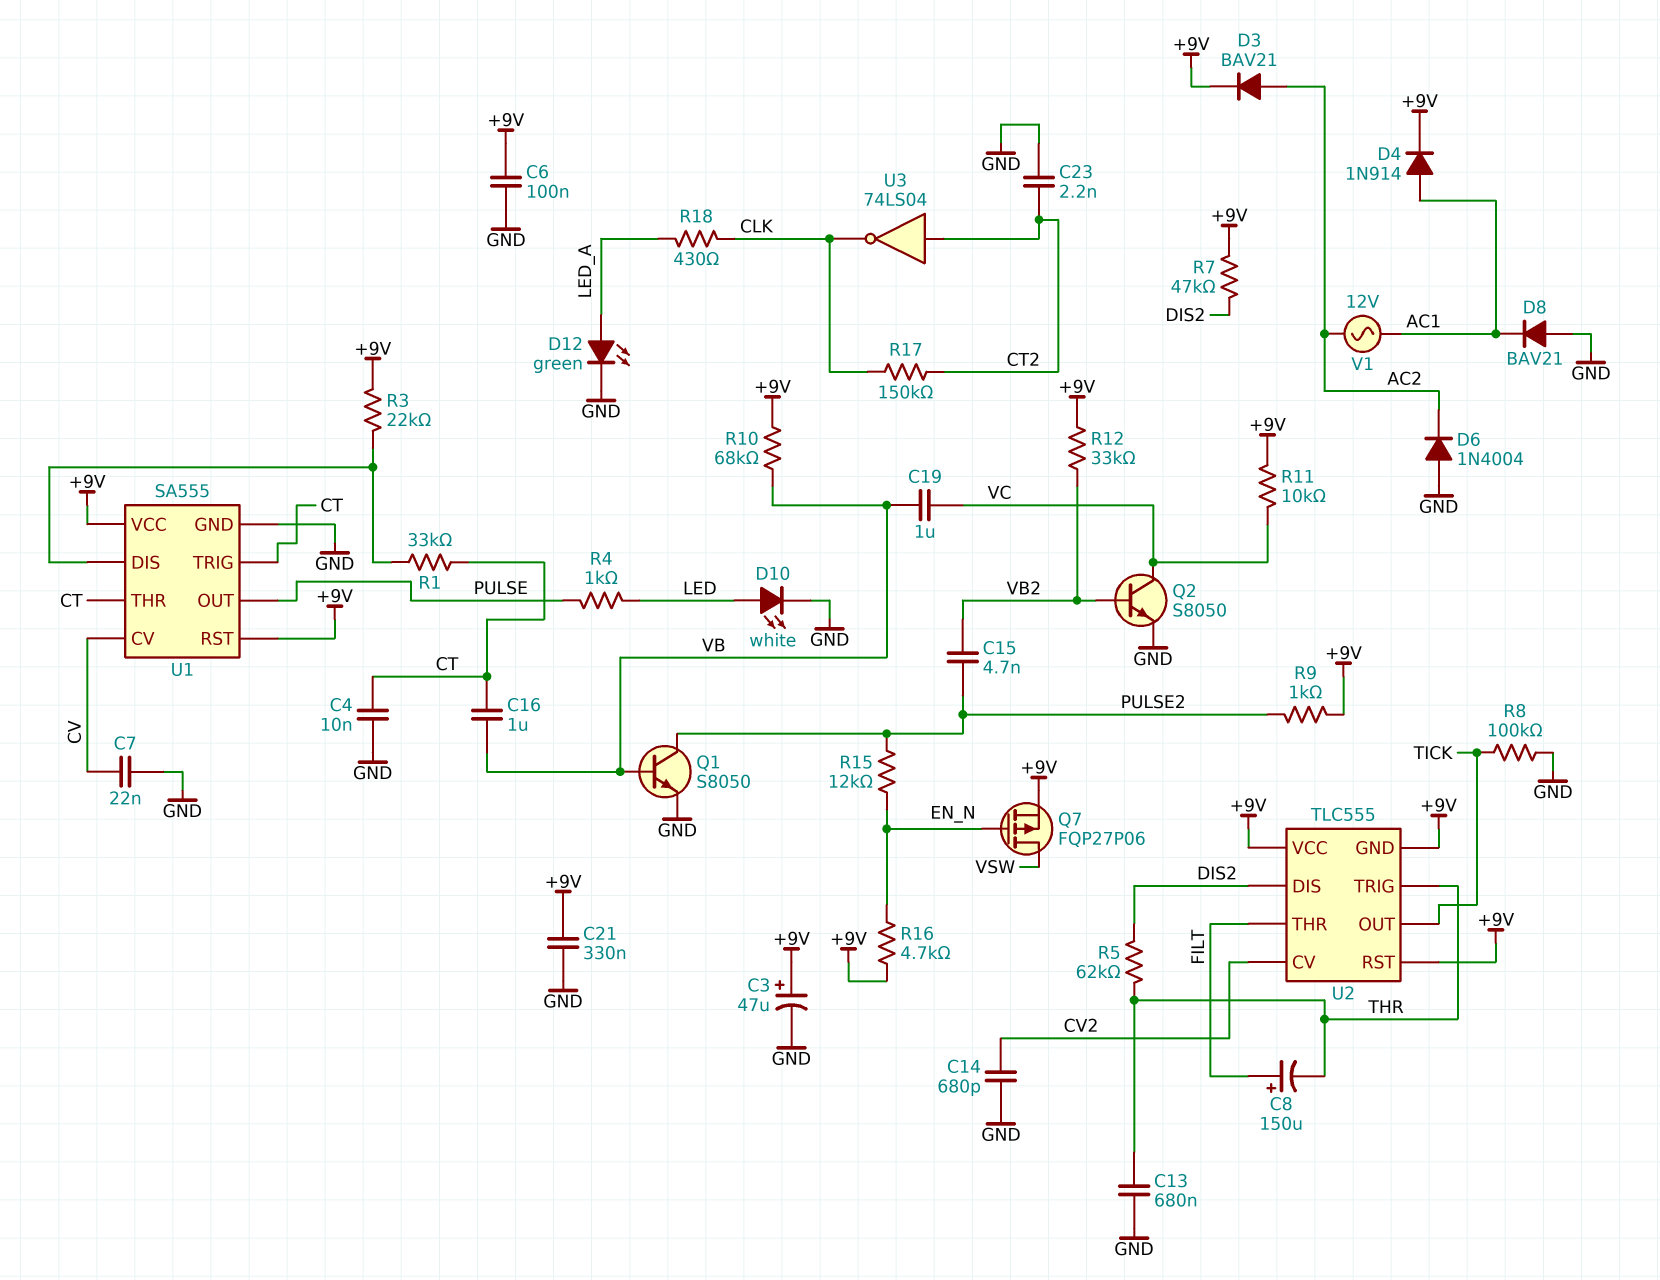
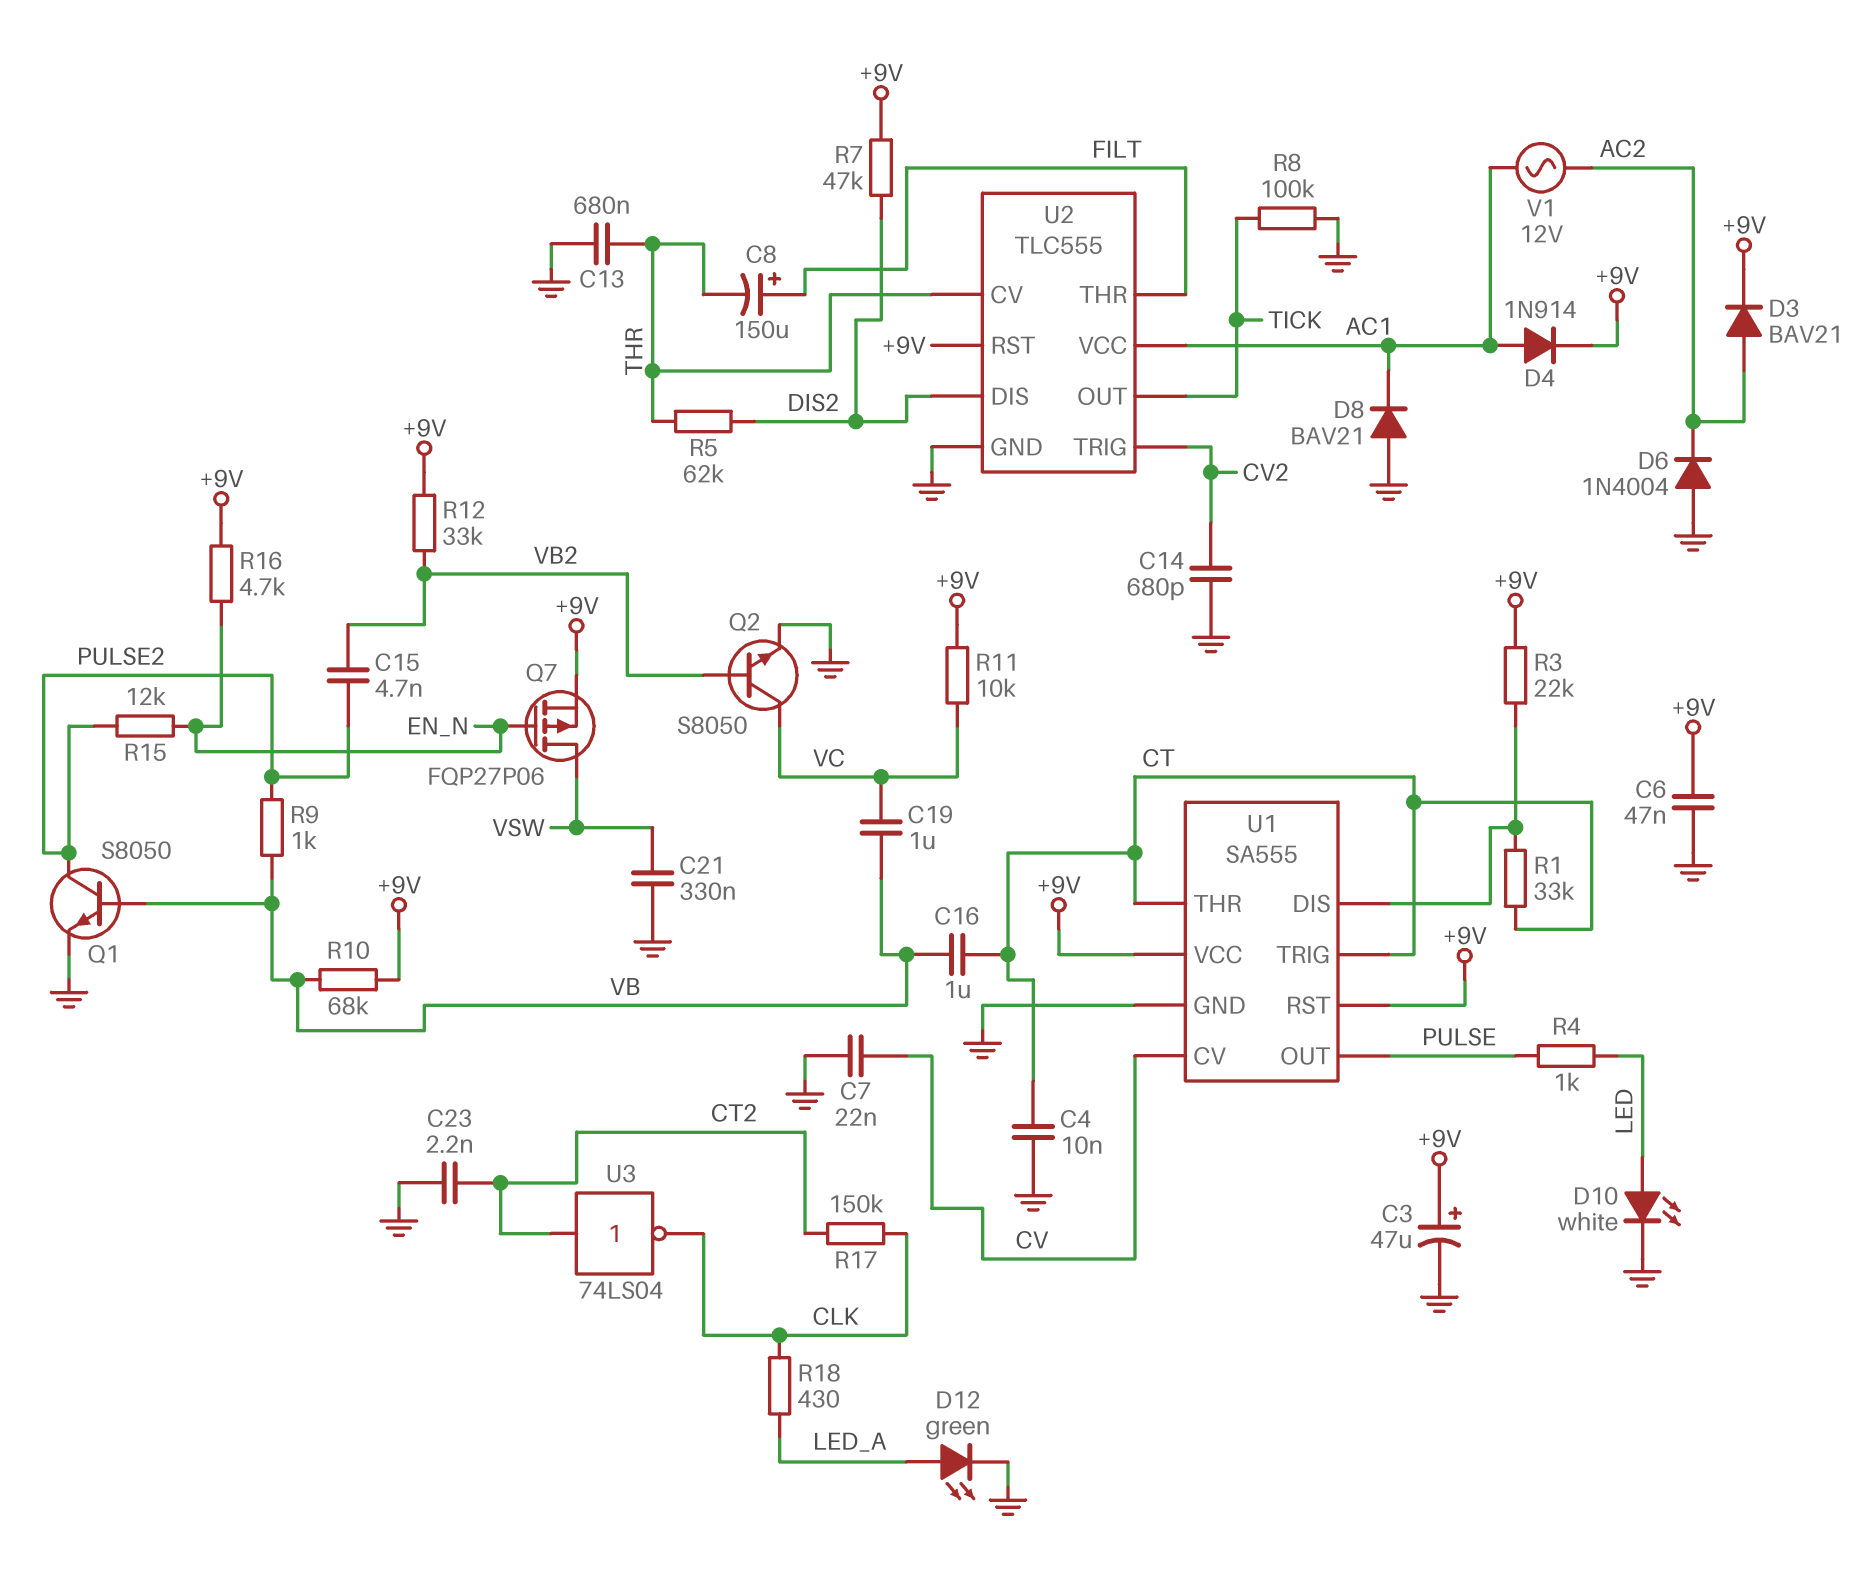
C6: 100nF (+9V, GND) -> 47nF (+9V, GND)
C21: 330nF (+9V, GND) -> 330nF (GND, VSW)
R9: 1k (+9V, PULSE2) -> 1k (PULSE2, VB)
U2 pin CV: CV2 -> THR
U2 pin GND: +9V -> GND
U2 pin TRIG: THR -> CV2
U2 pin VCC: +9V -> AC1

